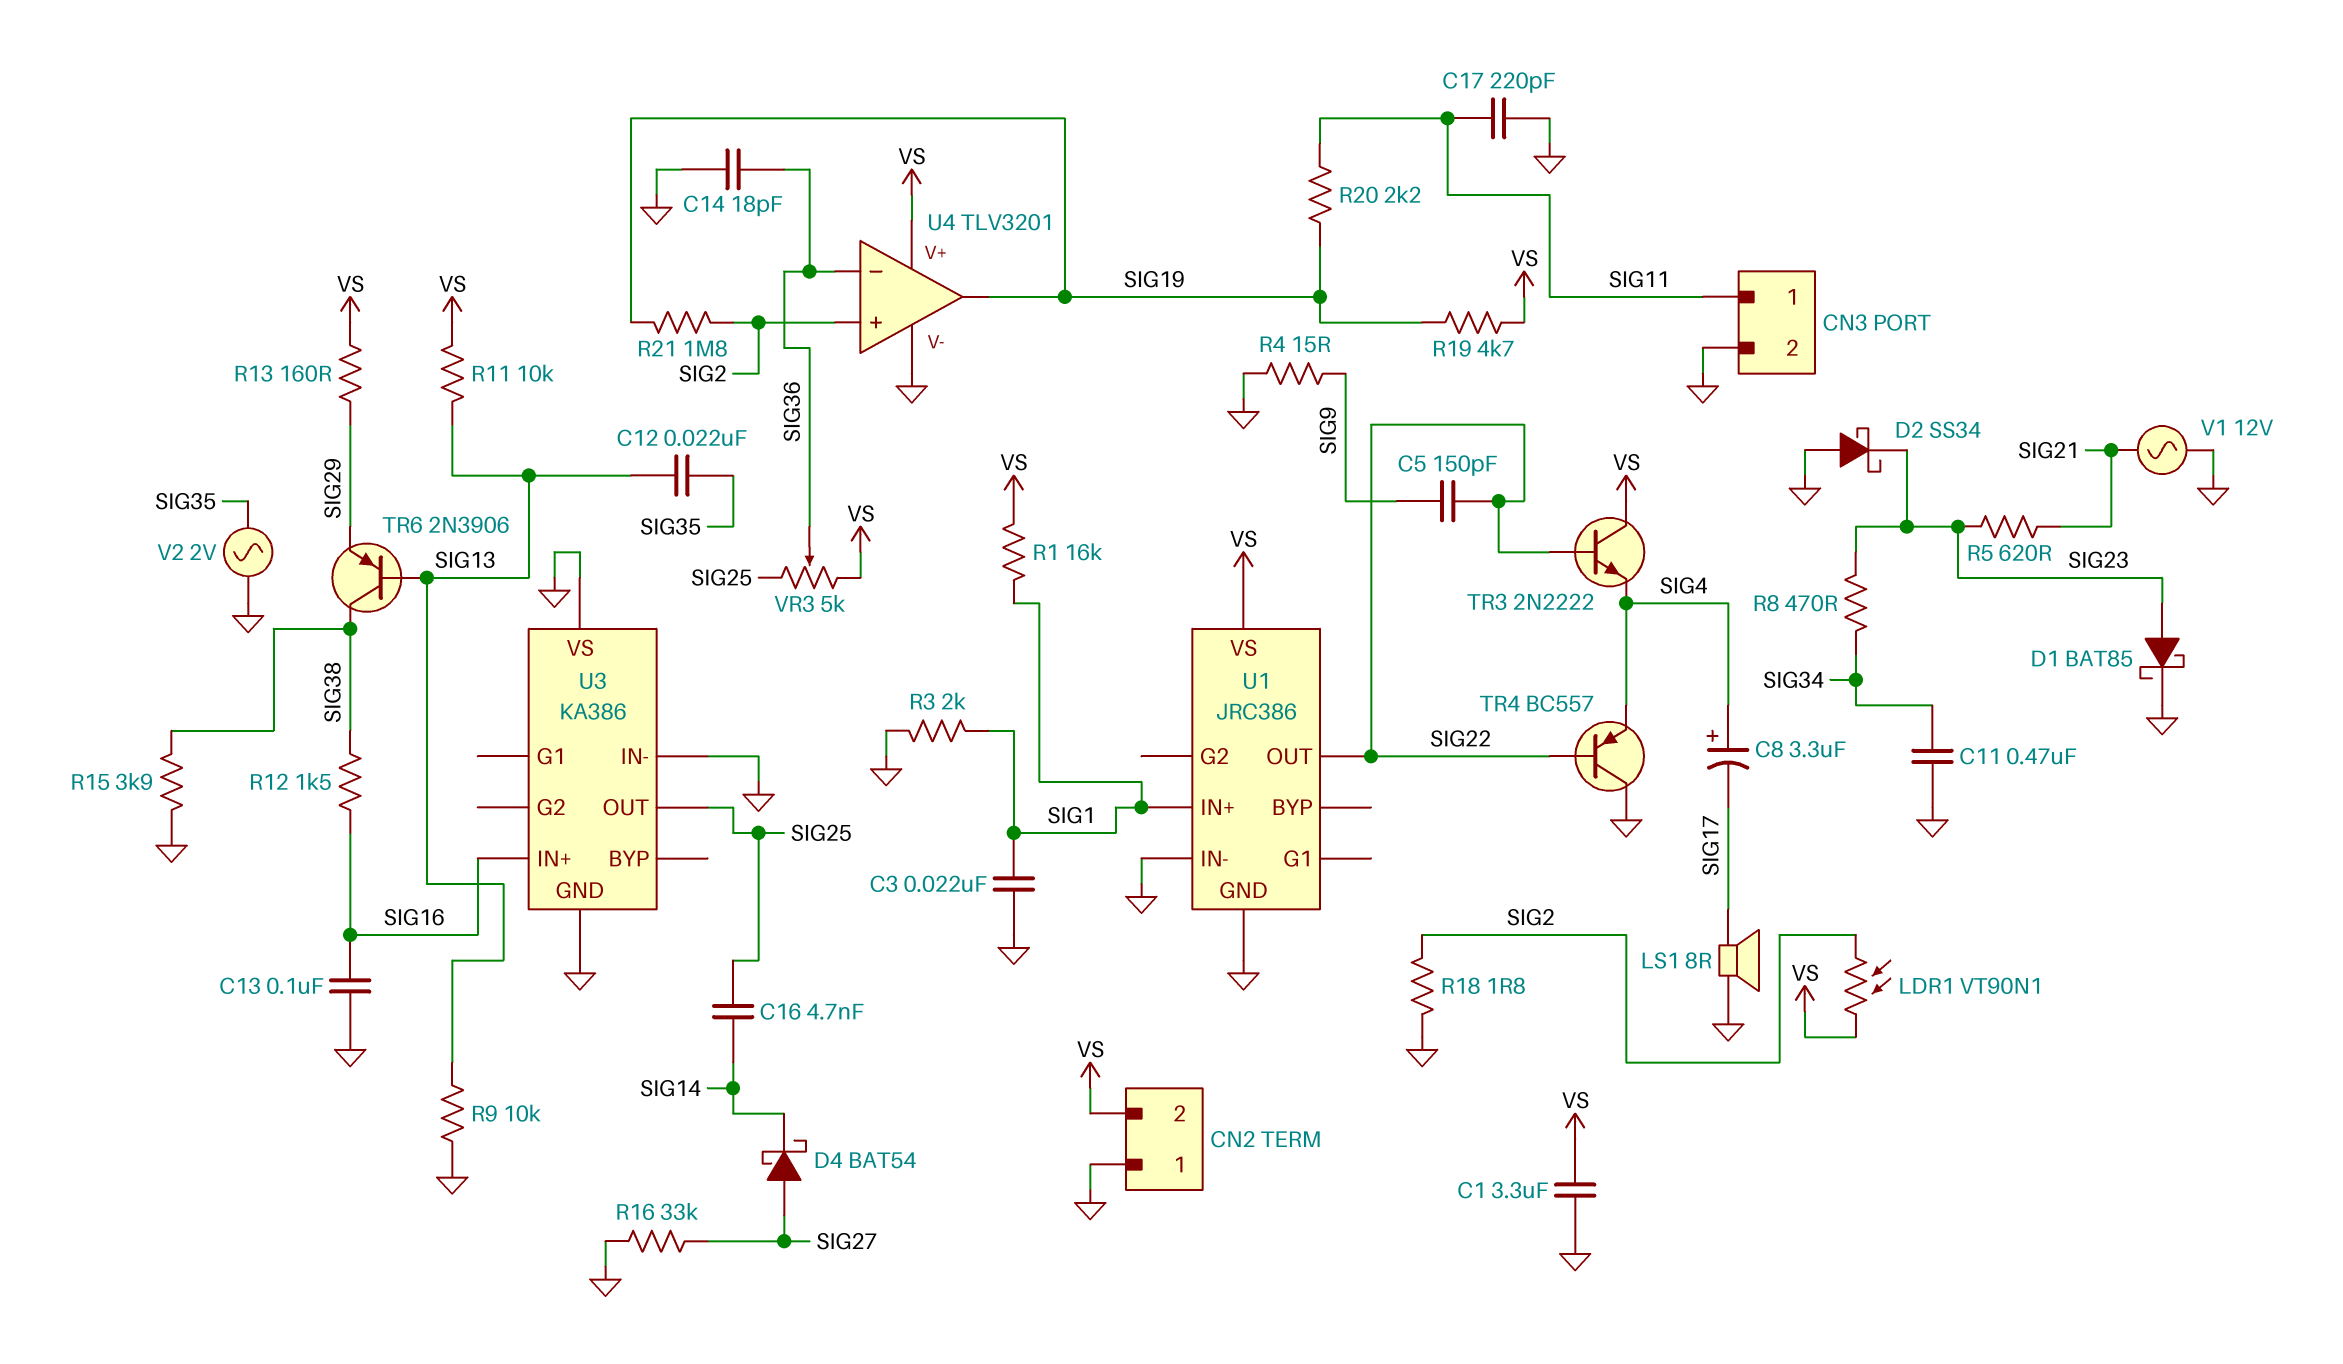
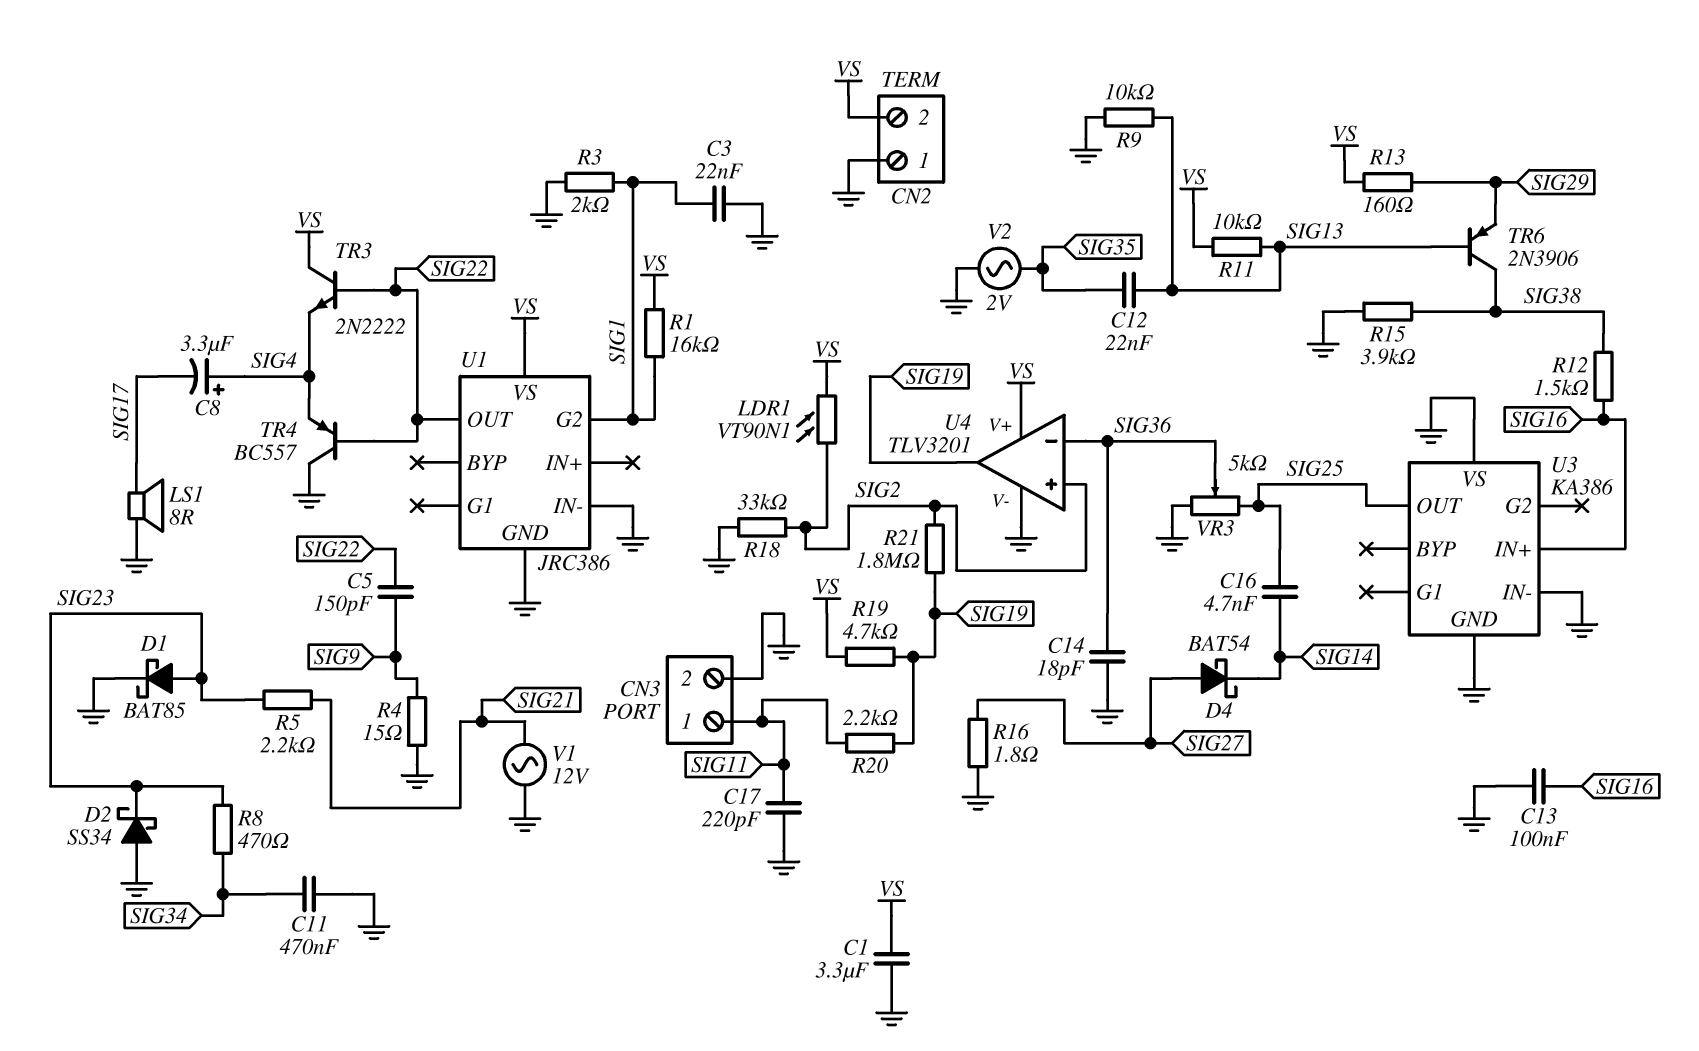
R5: 620 (SIG21, SIG23) -> 2.2k (SIG21, SIG23)
R16: 33k (GND, SIG27) -> 1.8 (GND, SIG27)
R18: 1.8 (GND, SIG2) -> 33k (GND, SIG2)
U1 pin G2: none -> SIG1
U1 pin IN+: SIG1 -> none
VR3: 5k (SIG25, VS, wiper SIG36) -> 5k (GND, SIG25, wiper SIG36)

